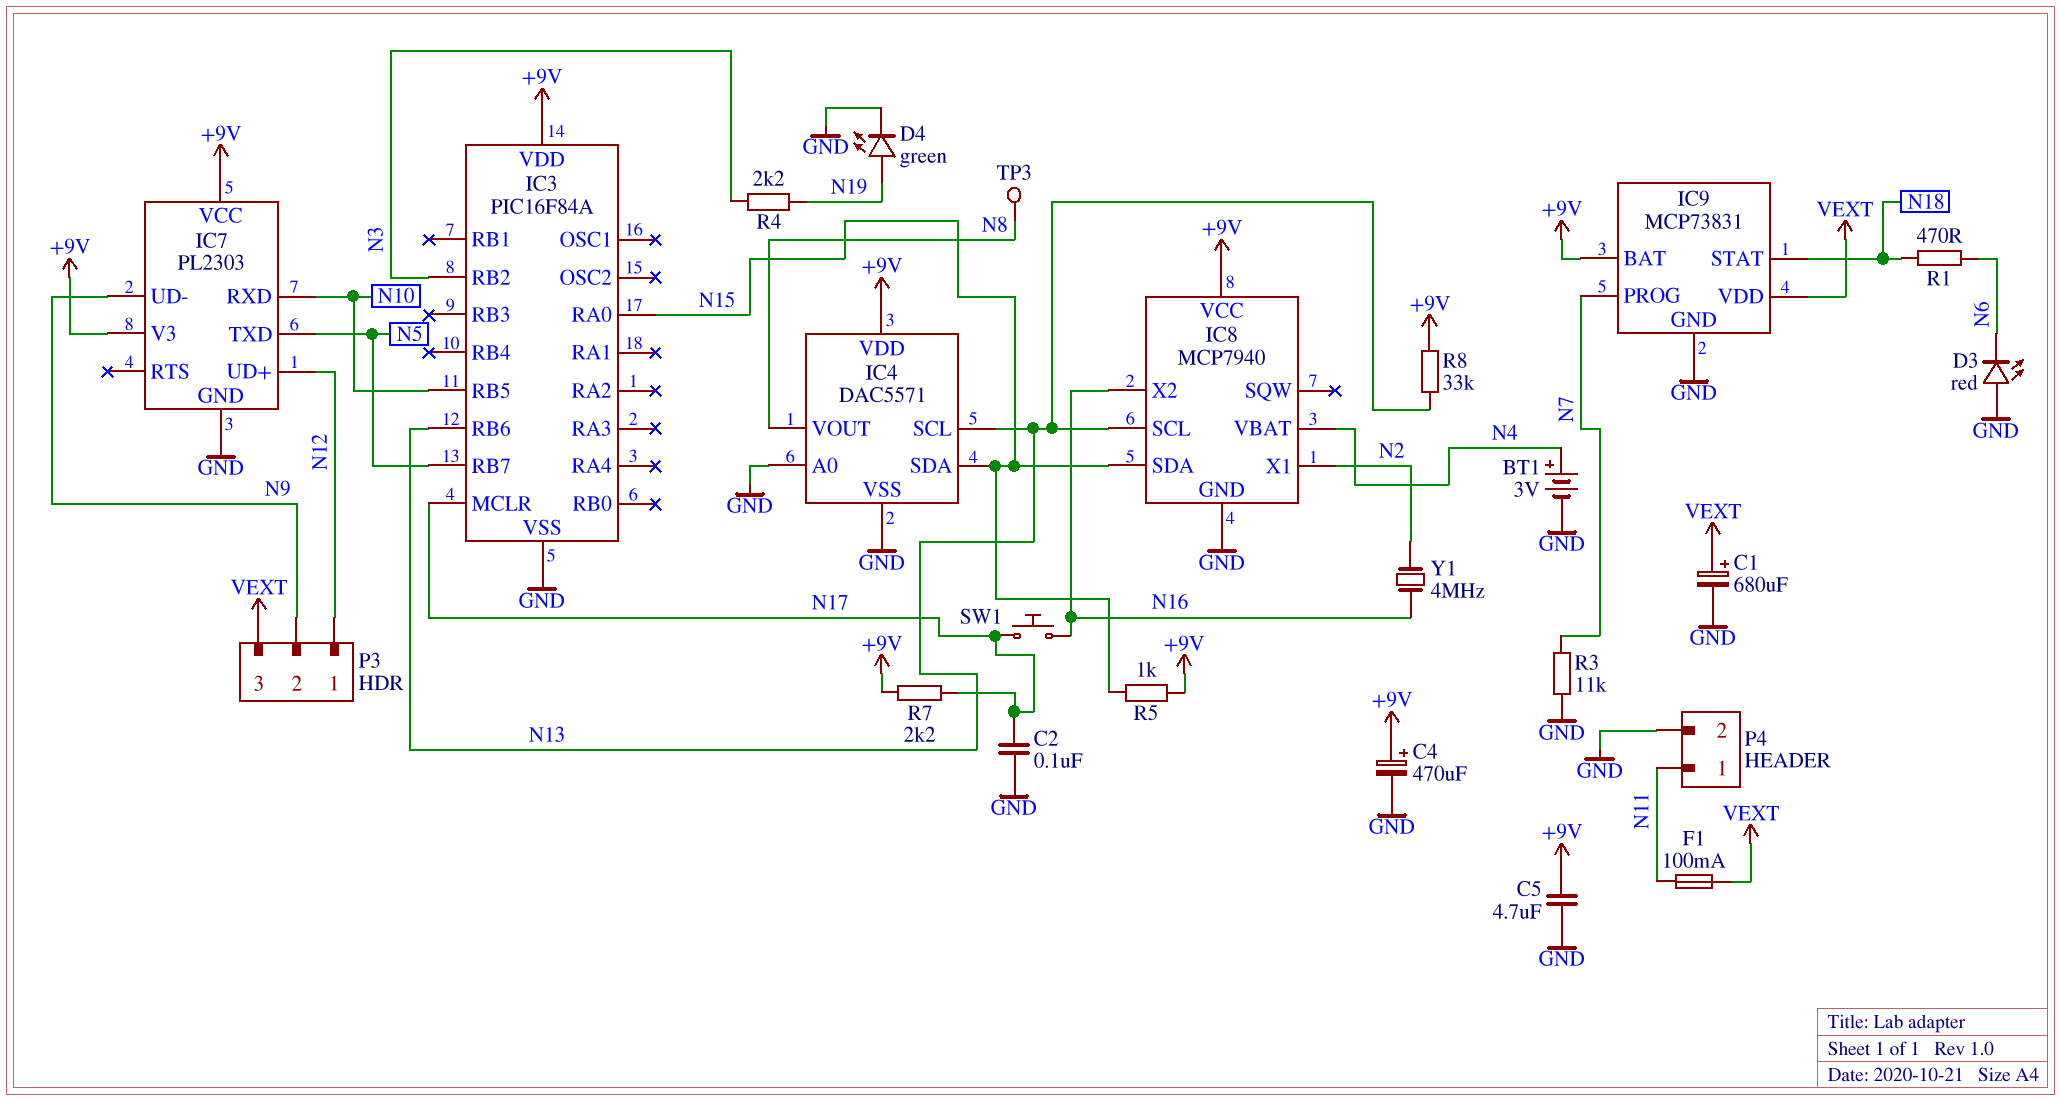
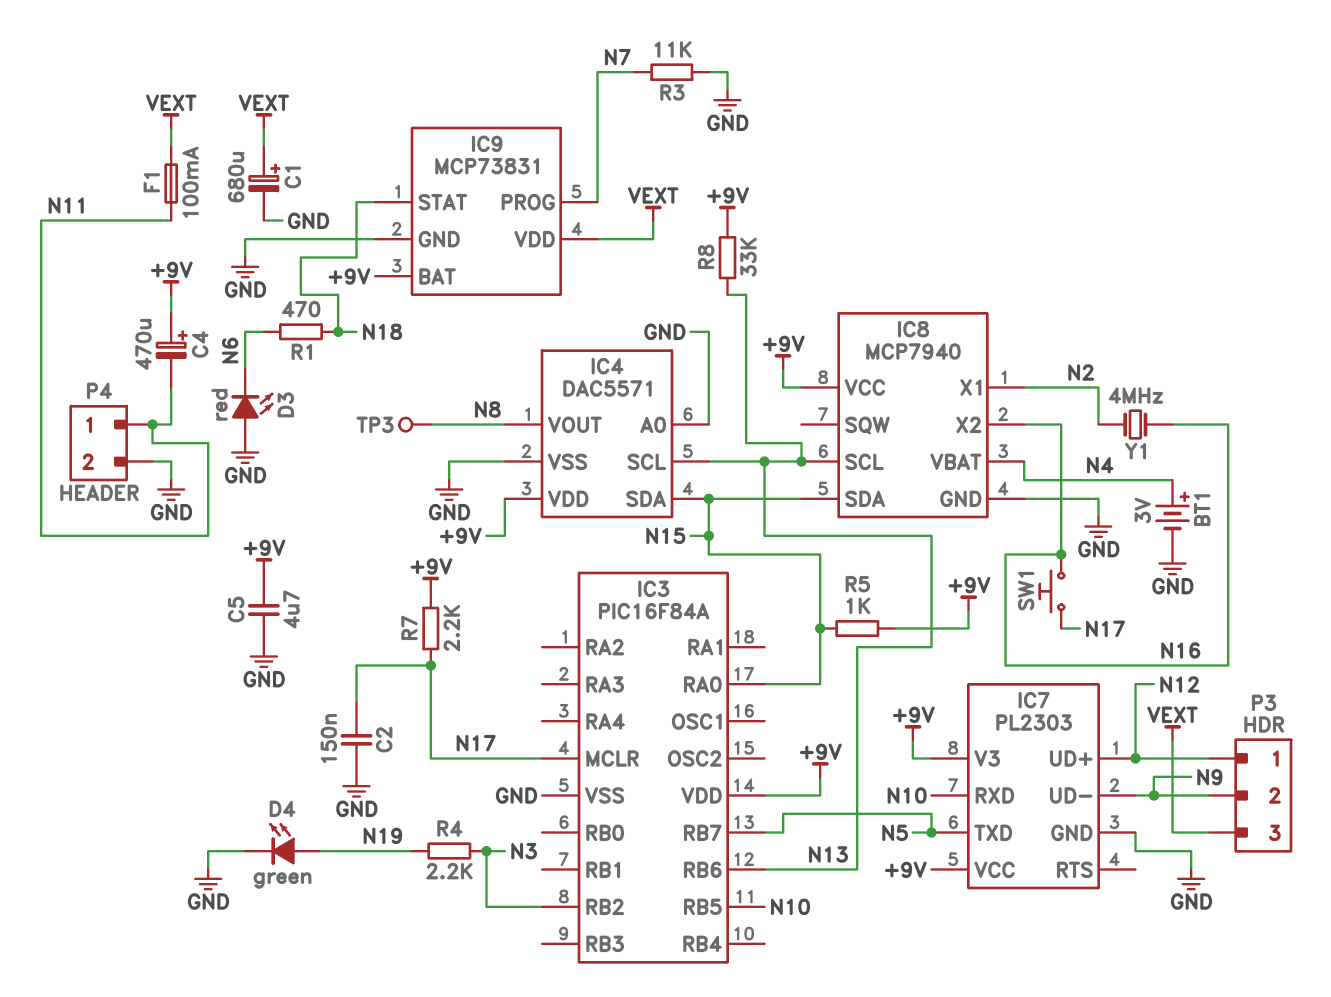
C2: 100nF (GND, N17) -> 150nF (GND, N17)
C4: 470uF (plus +9V, minus GND) -> 470uF (plus +9V, minus N11)

